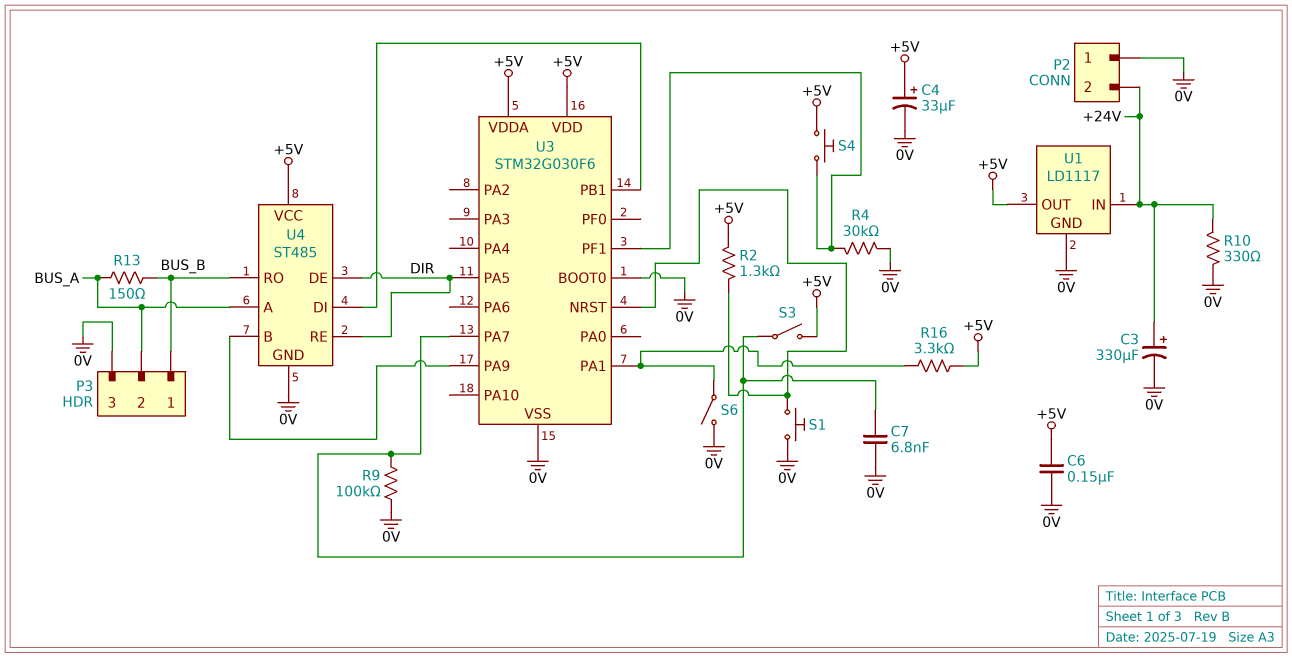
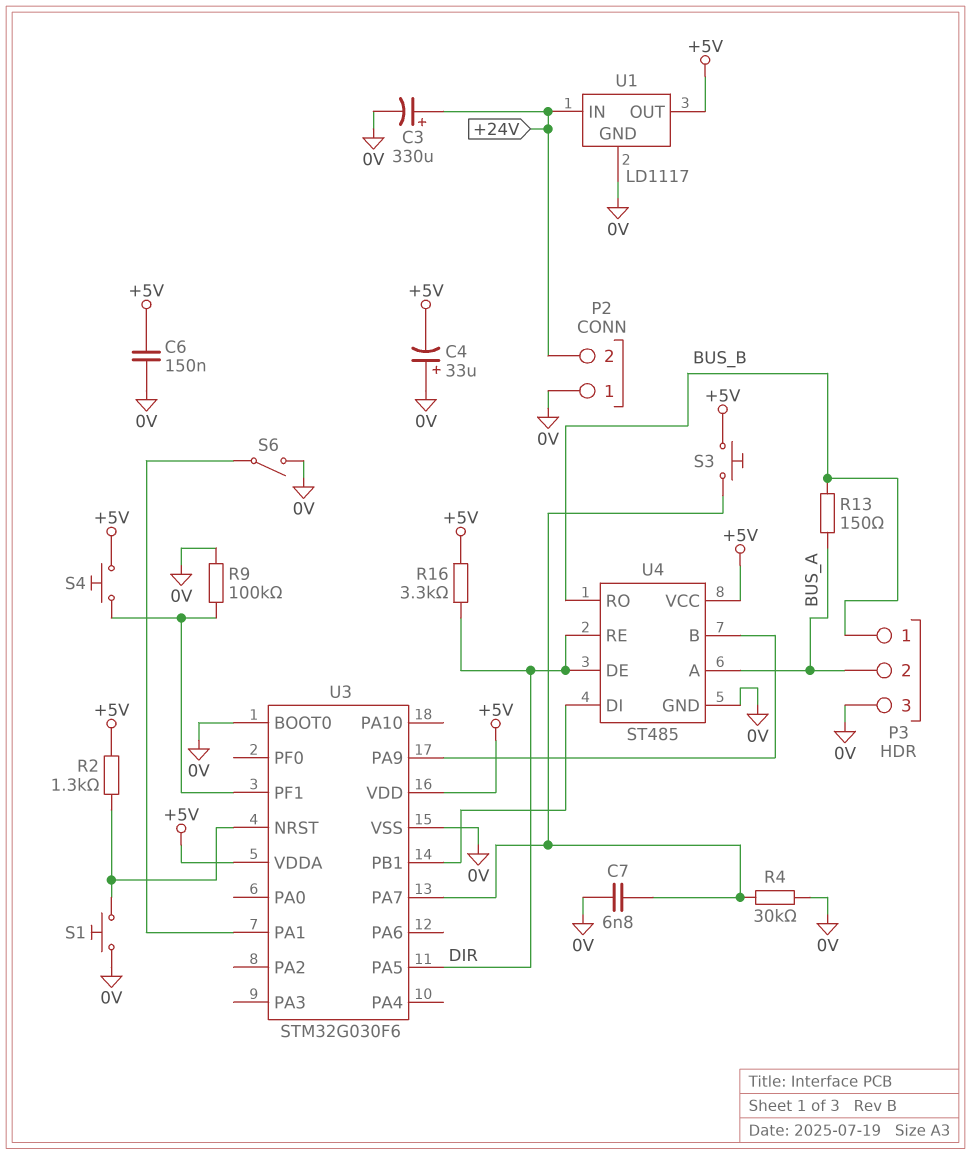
C4: 33uF (plus +5V, minus 0V) -> 33uF (plus 0V, minus +5V)
R4: 30k (0V, U3/PF1) -> 30k (0V, U3/PA7)
R9: 100k (0V, U3/PA7) -> 100k (0V, U3/PF1)
R10: 330 (+24V, 0V) -> none
R16: 3.3k (+5V, U3/PA1) -> 3.3k (+5V, DIR)
S3: switch (+5V, U3/PA7) -> button (+5V, U3/PA7)

